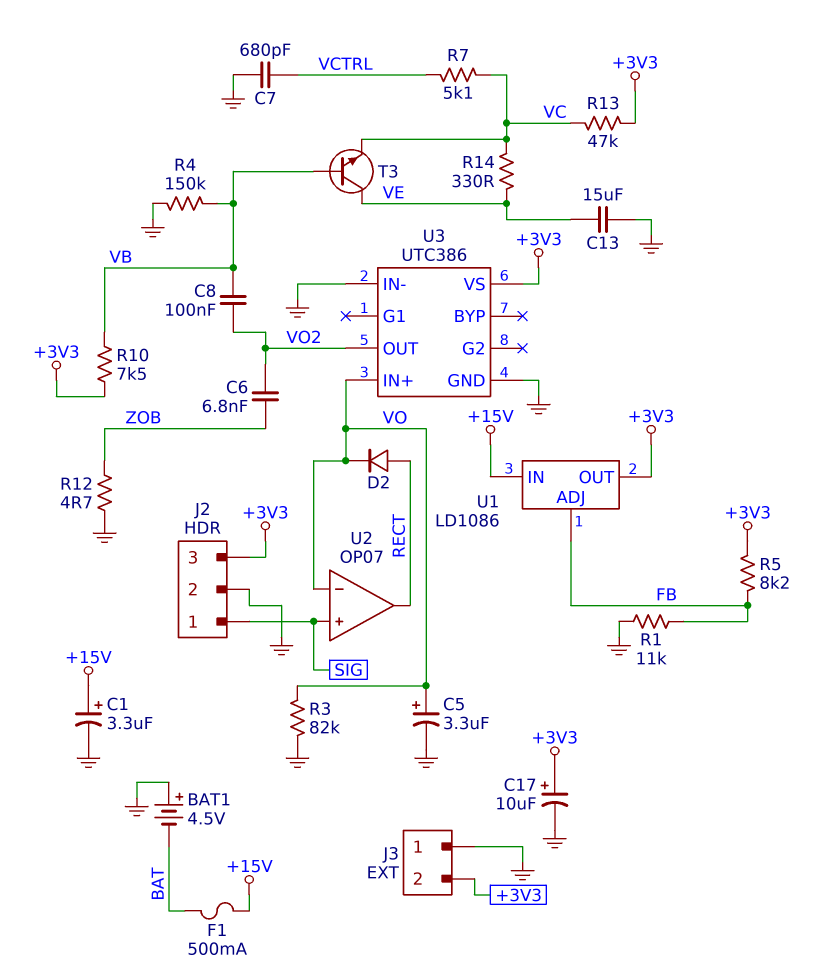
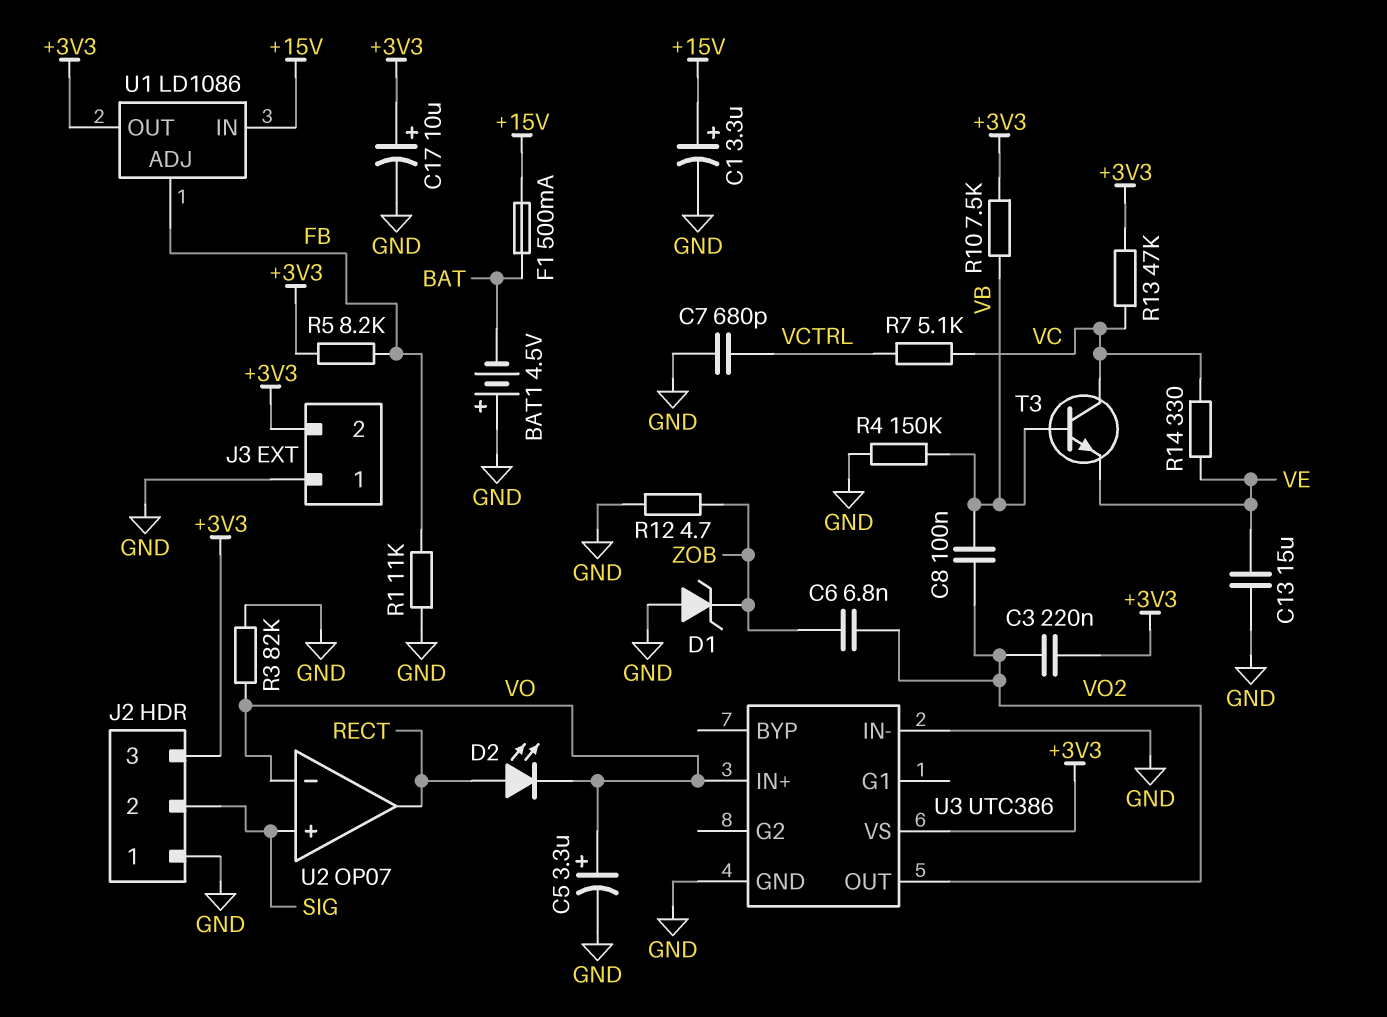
C3: none -> 220nF (+3V3, VO2)
D1: none -> zener (A GND, K ZOB)
D2: diode (A RECT, K VO) -> LED (A RECT, K VO)
J2 pin 1: SIG -> GND
J2 pin 2: GND -> SIG
T3: NPN (B VB, C VE, E VC) -> NPN (B VB, C VC, E VE)

